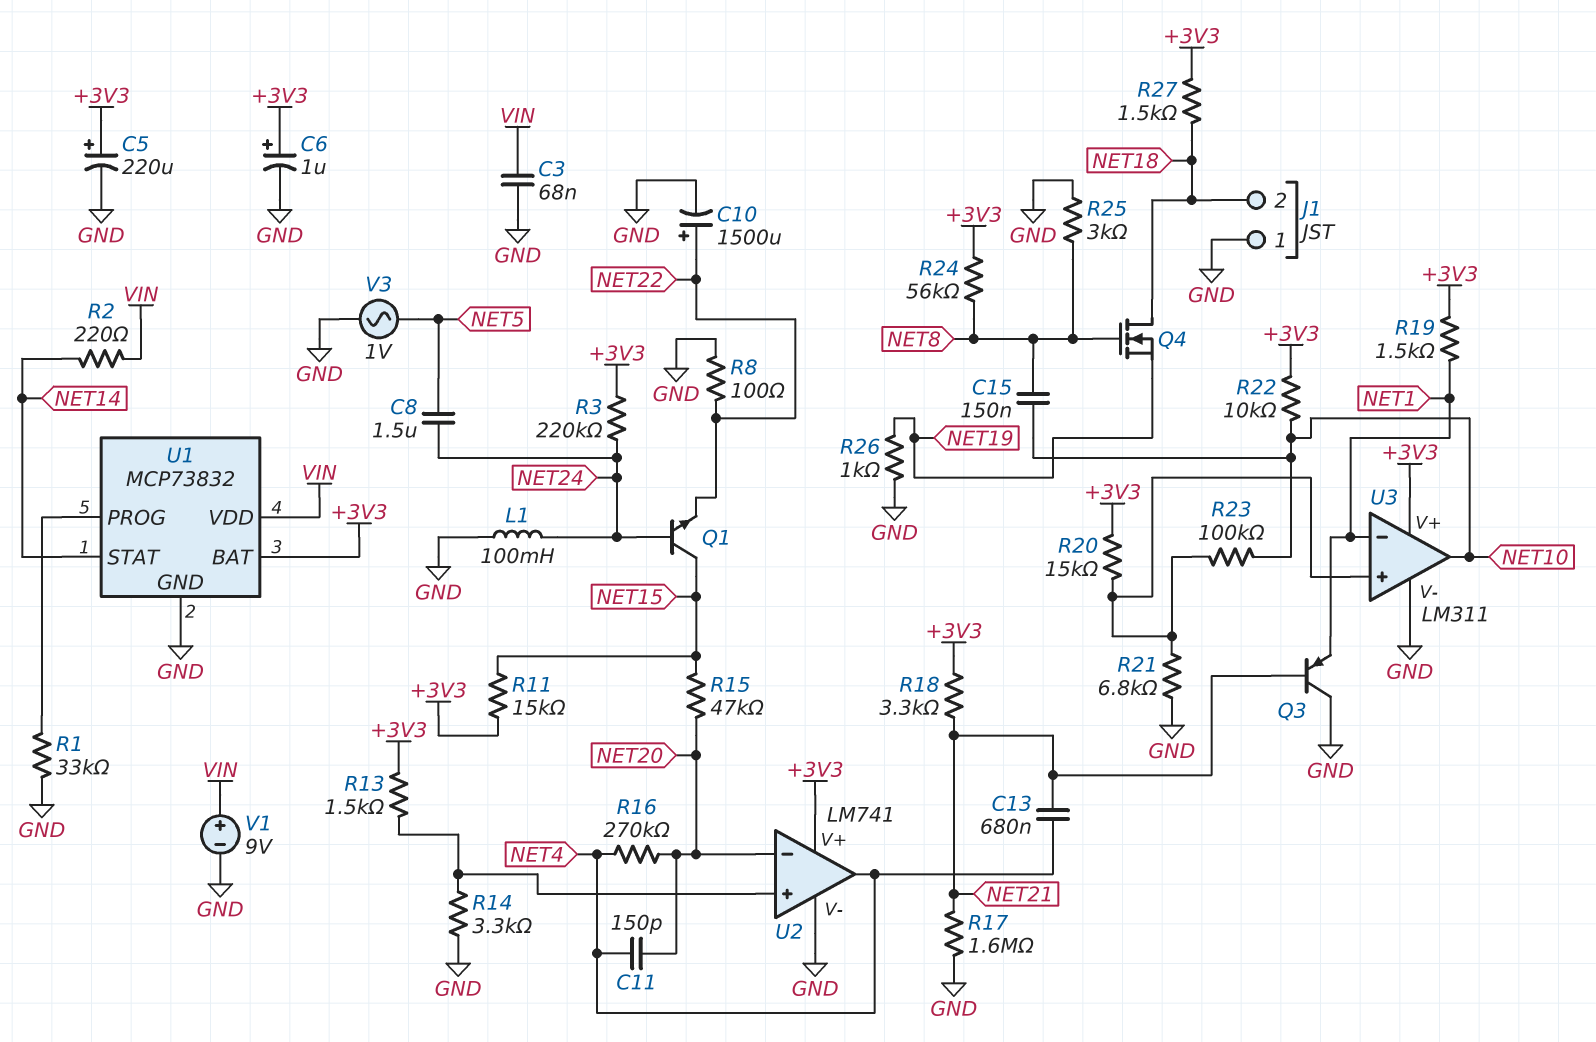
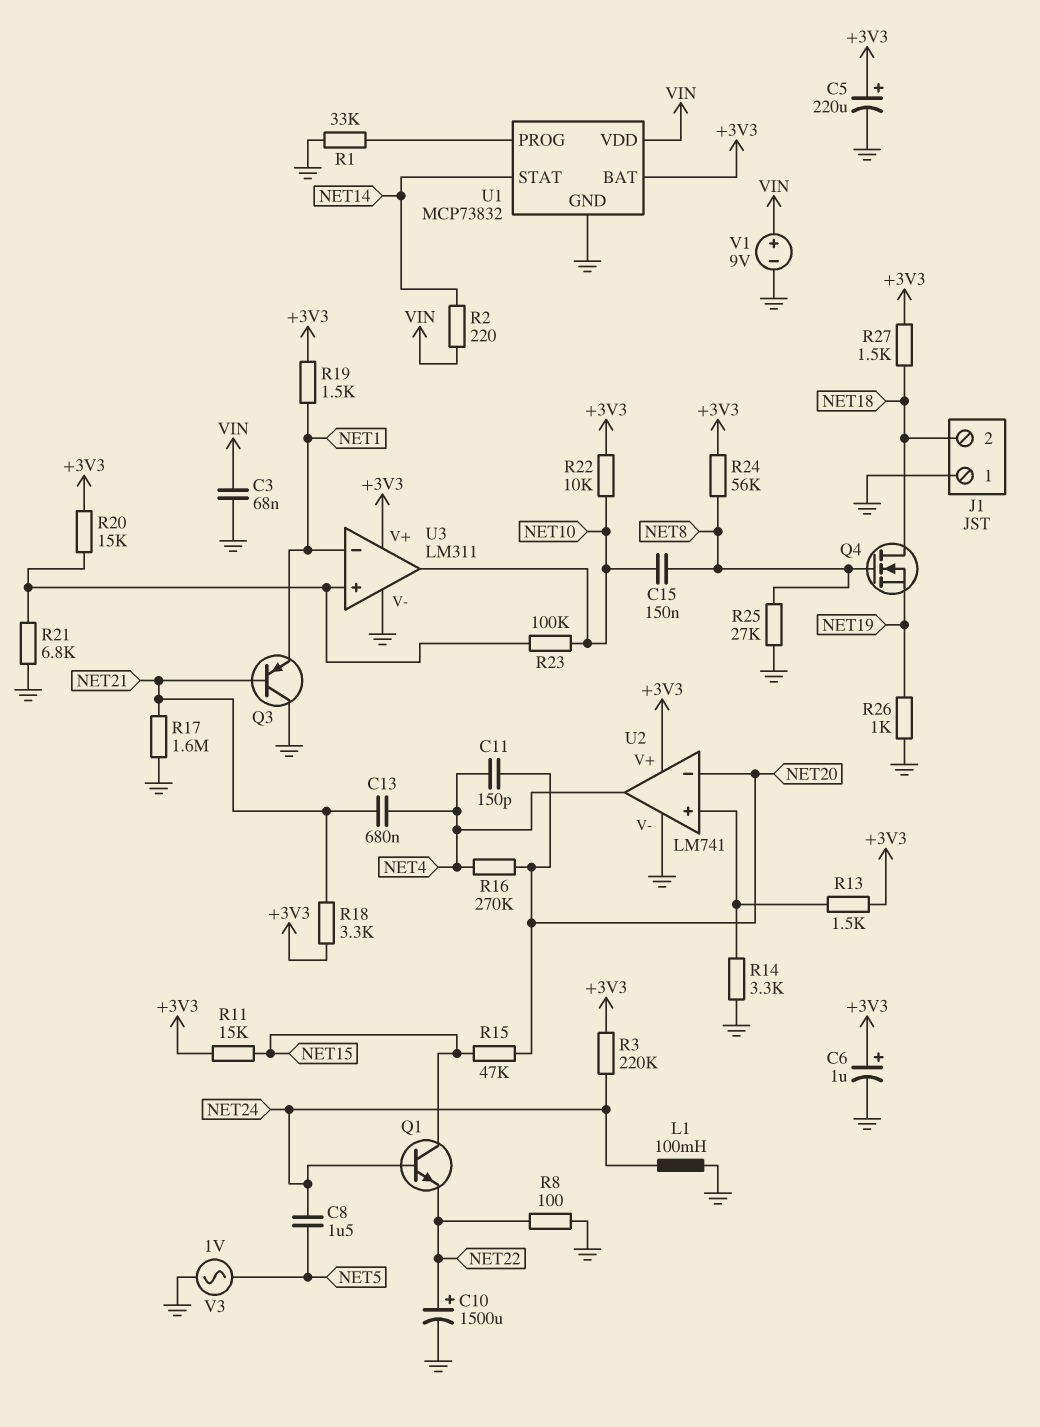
R25: 3k (GND, NET8) -> 27k (GND, NET8)

